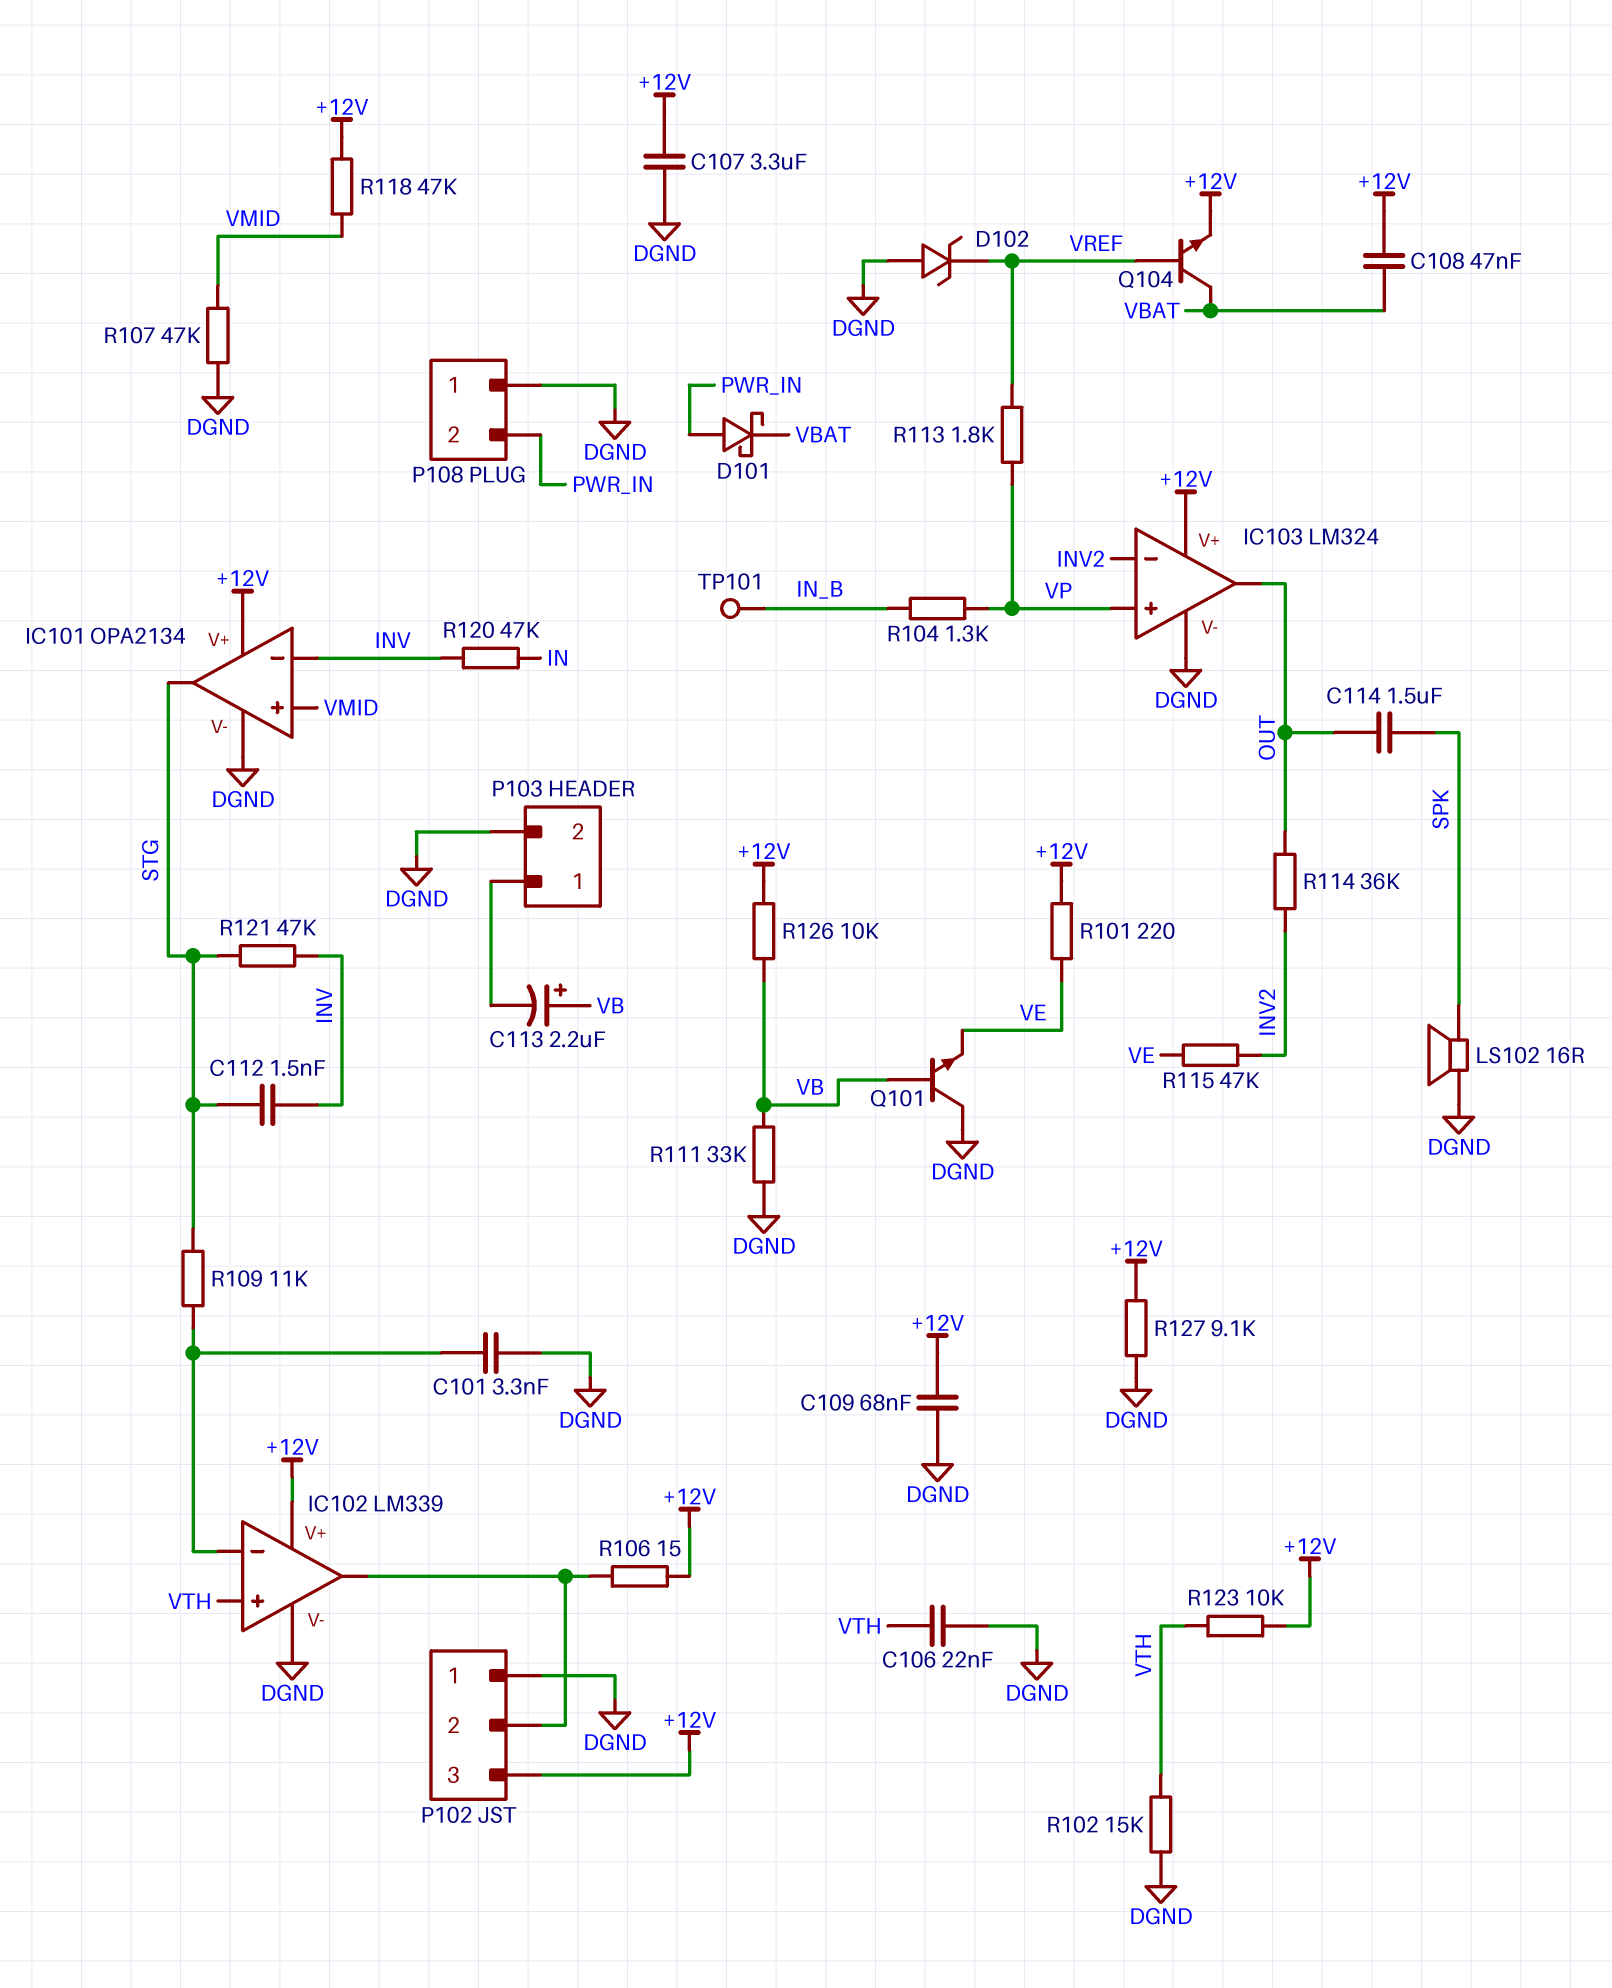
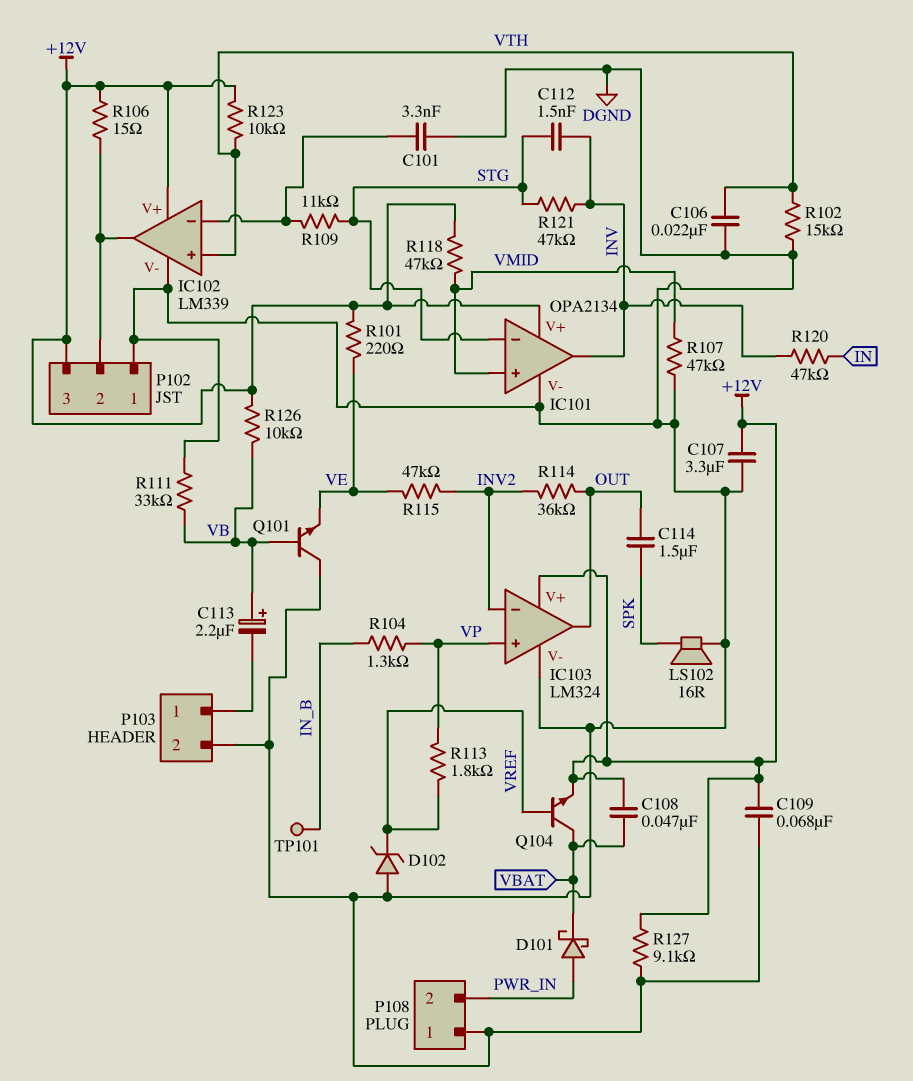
IC101 pin in-: INV -> STG
IC101 pin out: STG -> INV

